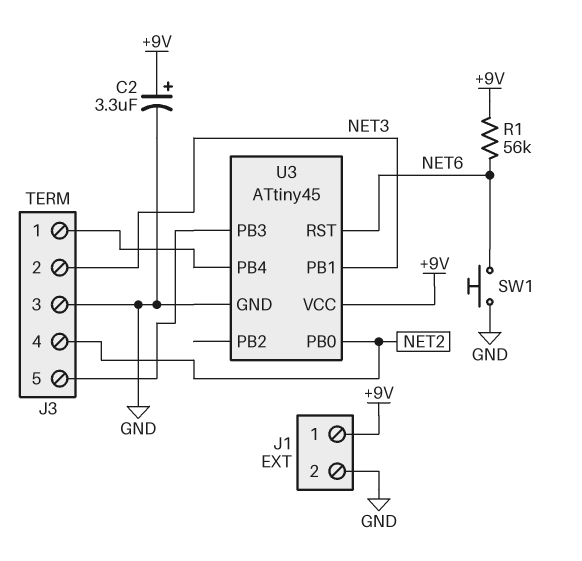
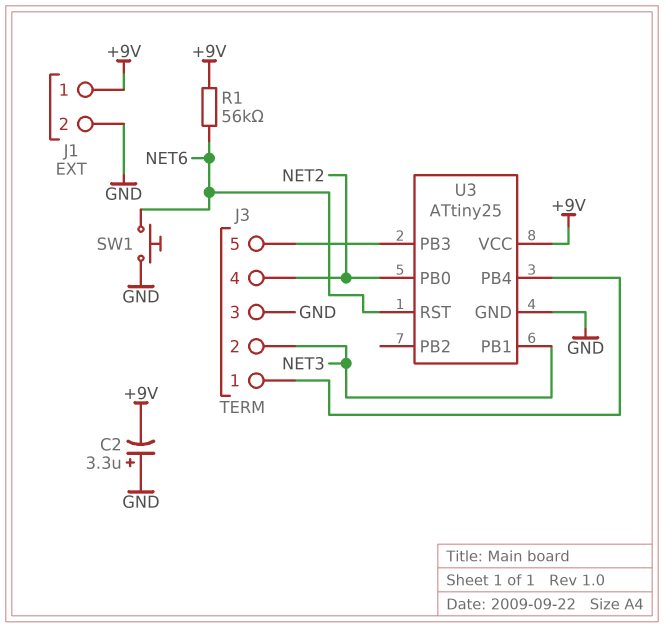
C2: 3.3uF (plus +9V, minus GND) -> 3.3uF (plus GND, minus +9V)
U3: ATtiny45 -> ATtiny25

